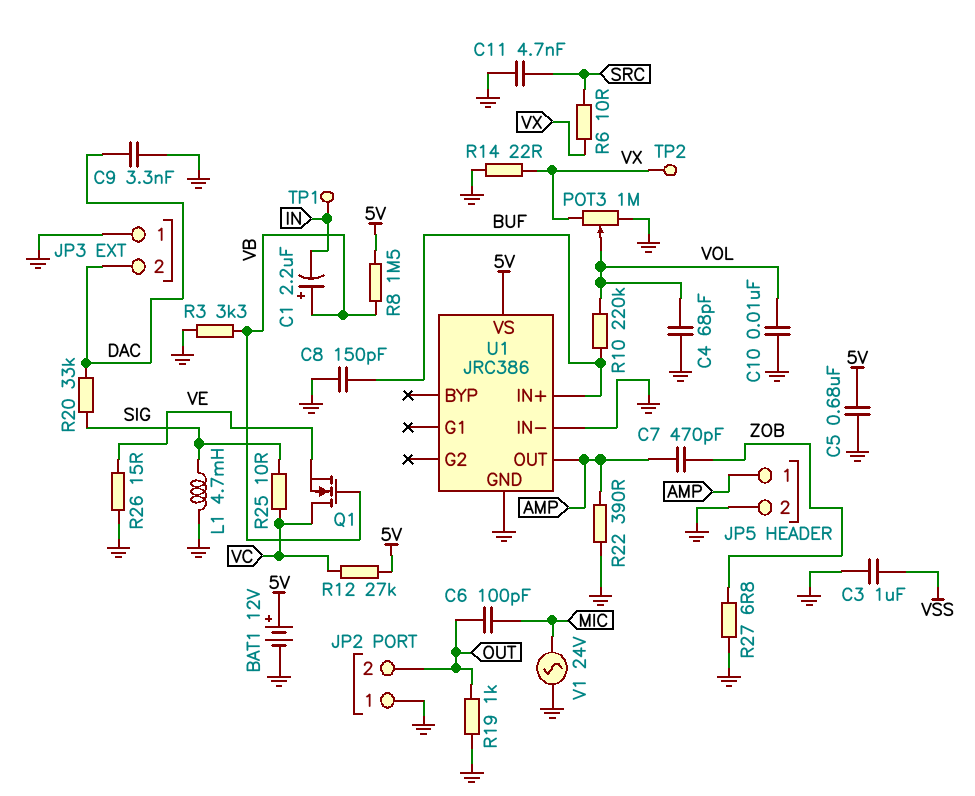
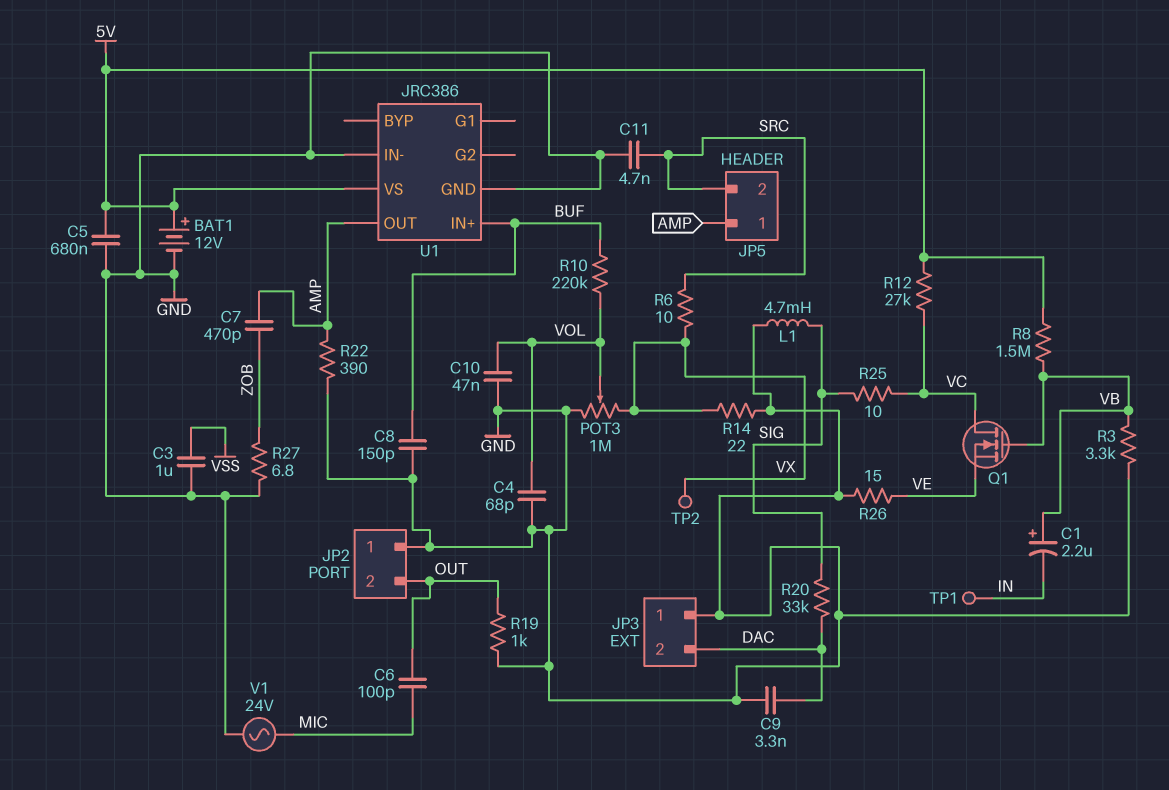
C10: 10nF (GND, VOL) -> 47nF (GND, VOL)
JP5 pin 2: GND -> SRC

